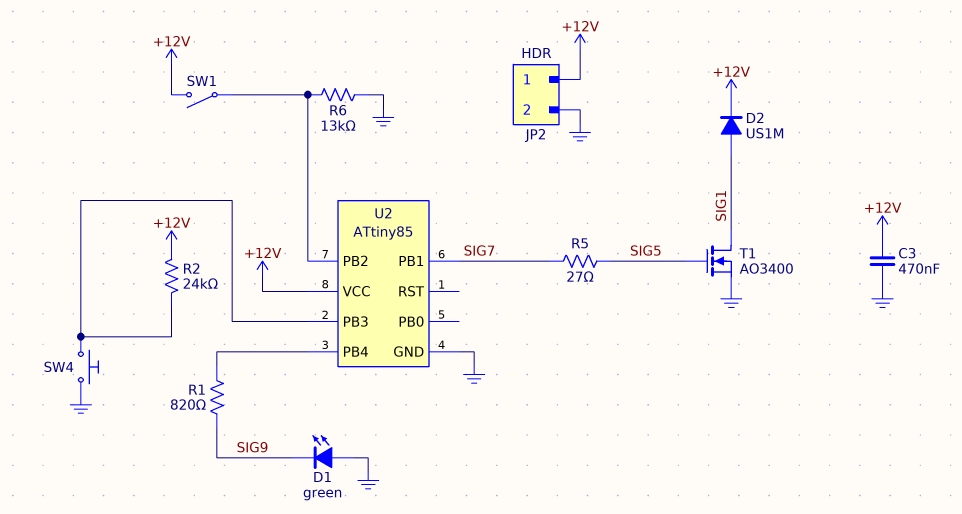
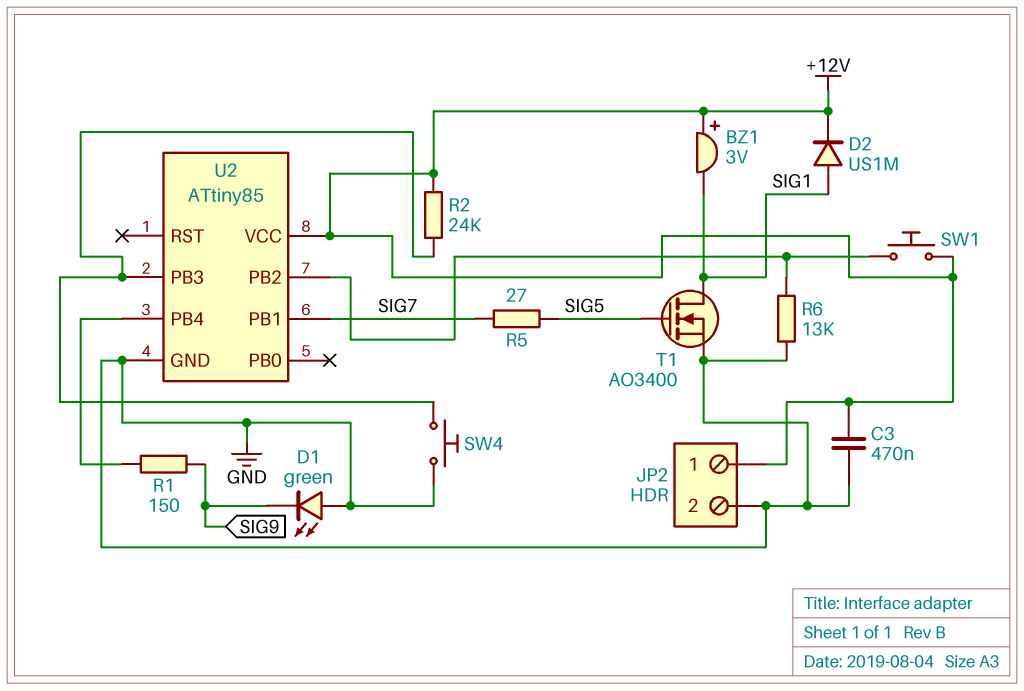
BZ1: none -> buzzer 3V (plus +12V, minus SIG1)
R1: 820 (SIG9, U2/PB4) -> 150 (SIG9, U2/PB4)
SW1: switch (+12V, U2/PB2) -> button (+12V, U2/PB2)

